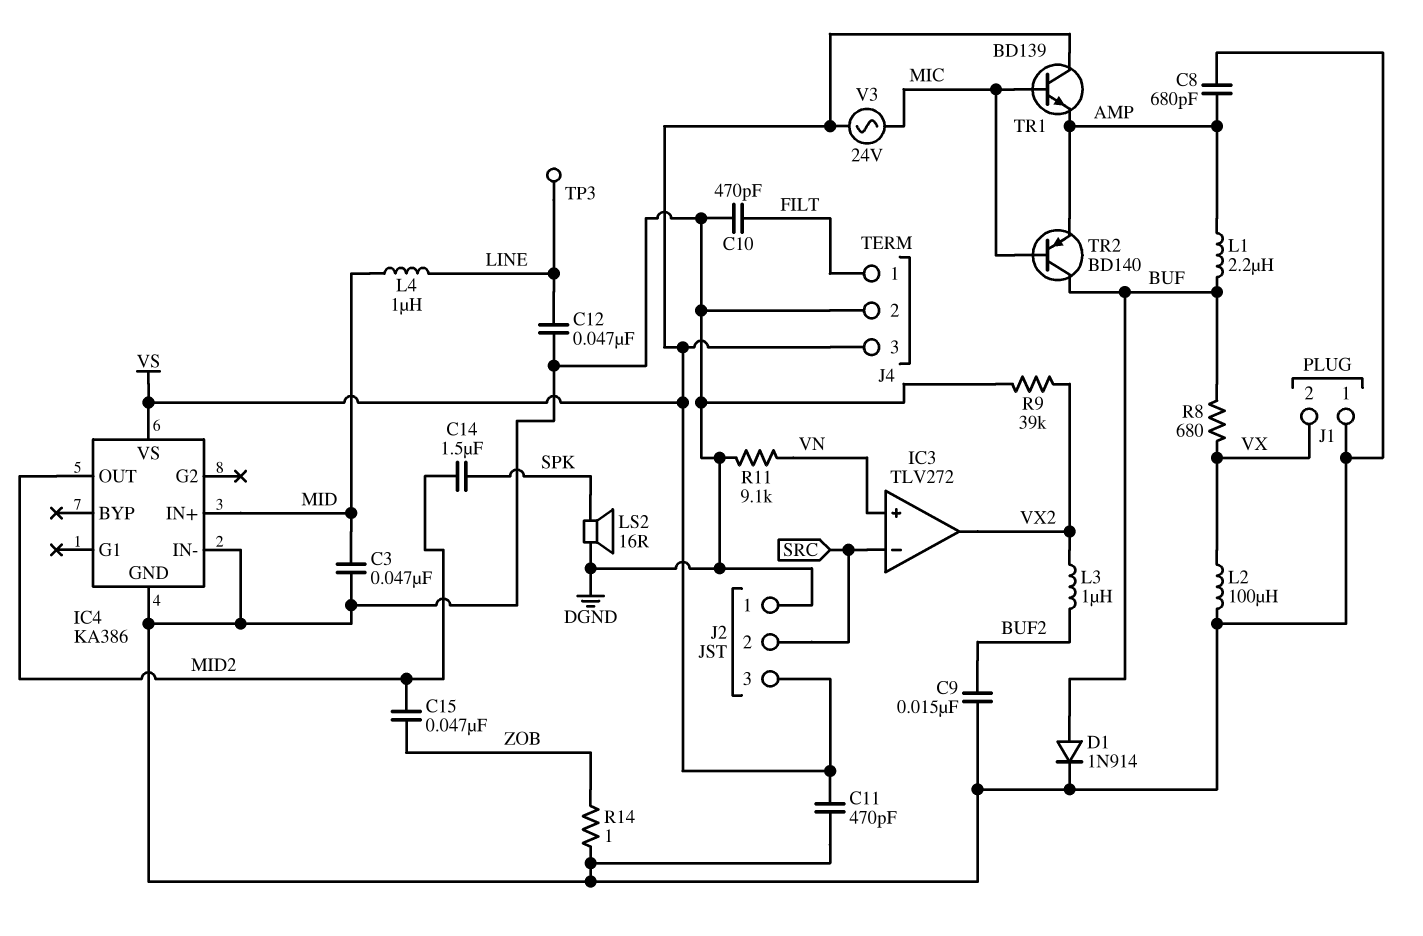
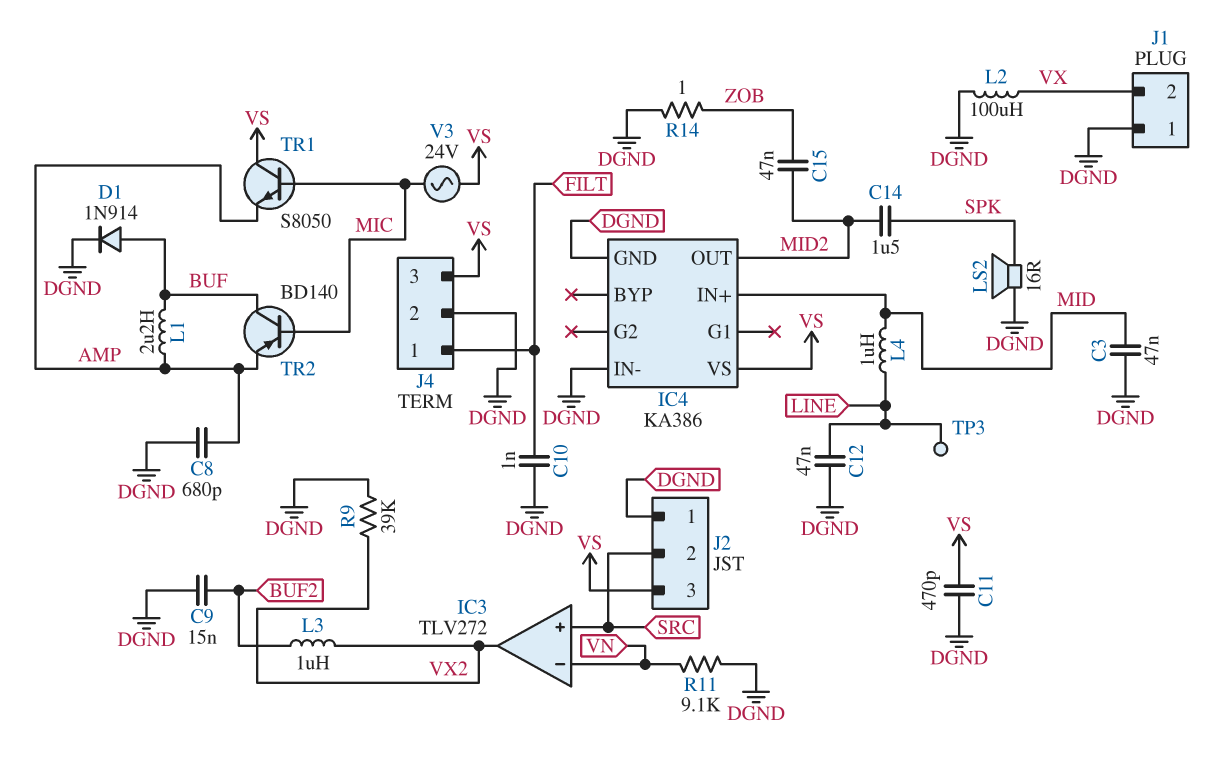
C10: 470pF (DGND, FILT) -> 1nF (DGND, FILT)
IC3 pin in+: VN -> SRC
IC3 pin in-: SRC -> VN
R8: 680 (BUF, VX) -> none
TR1: NPN BD139 (B MIC, C VS, E AMP) -> NPN S8050 (B MIC, C VS, E AMP)

